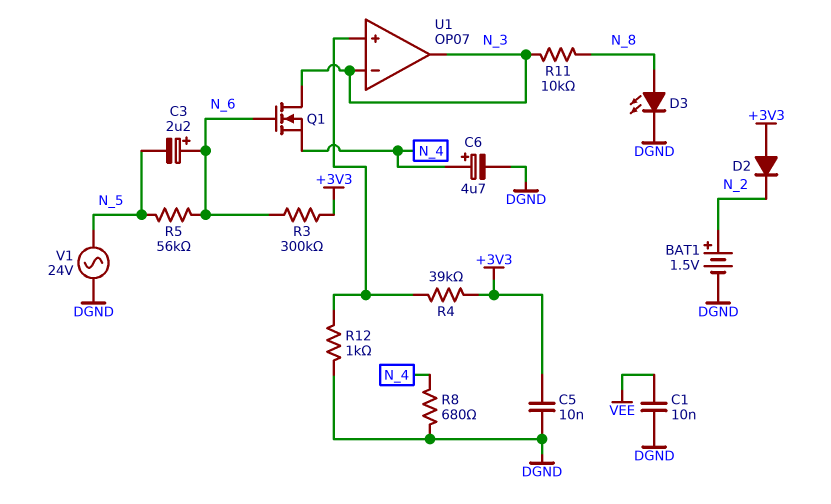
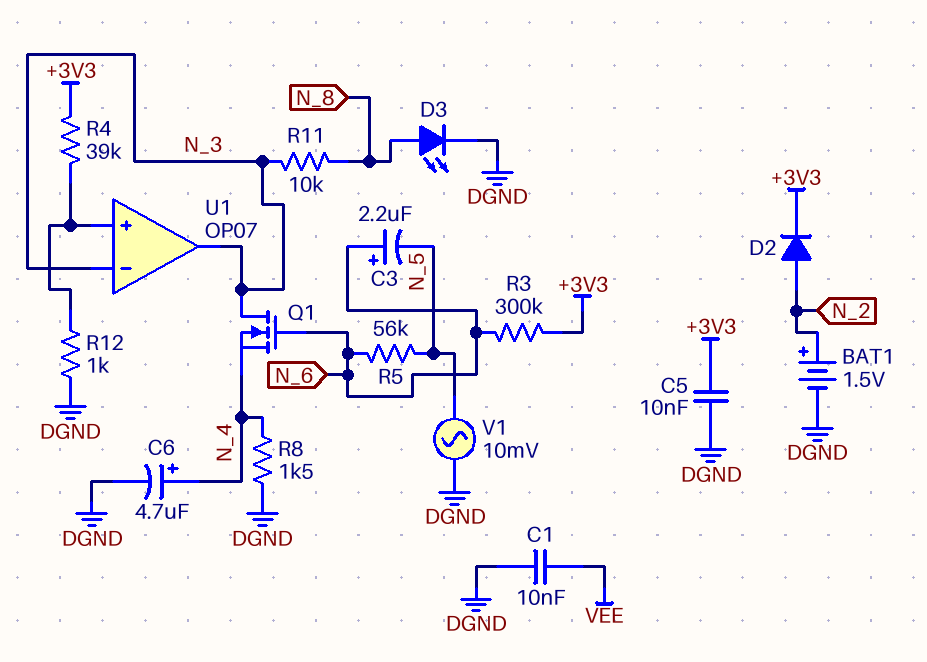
D2: diode (A +3V3, K N_2) -> diode (A N_2, K +3V3)
R8: 680 (DGND, N_4) -> 1.5k (DGND, N_4)
V1: AC 24V (DGND, N_5) -> AC 10mV (DGND, N_5)

